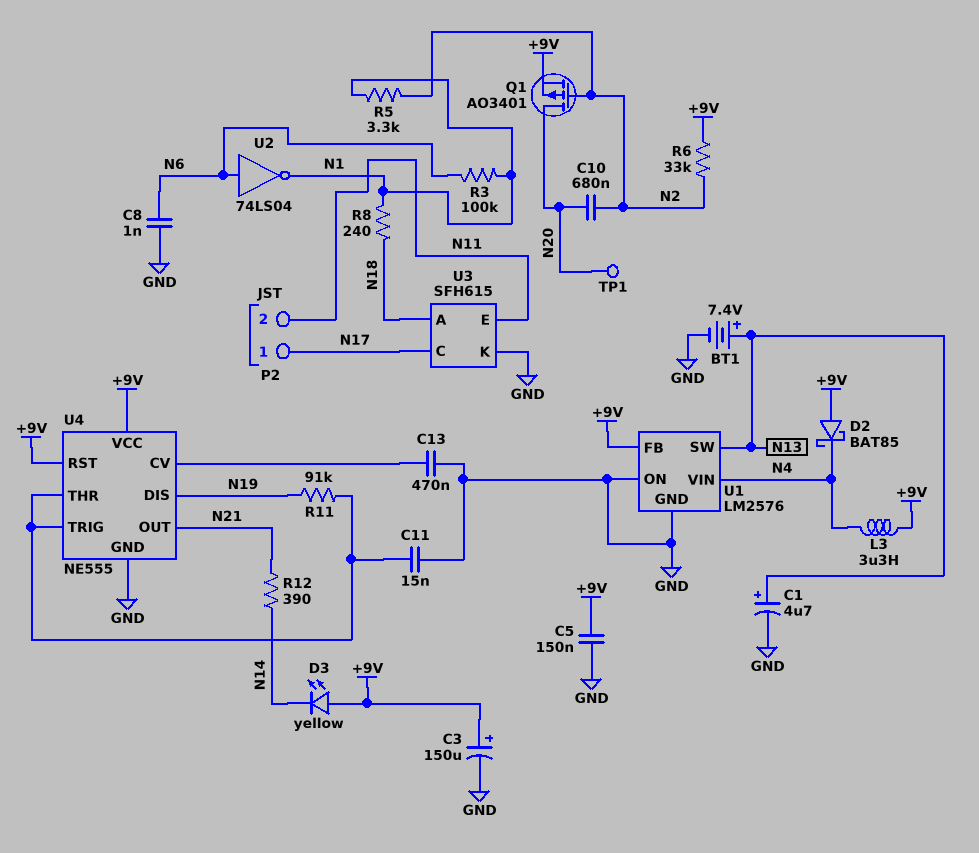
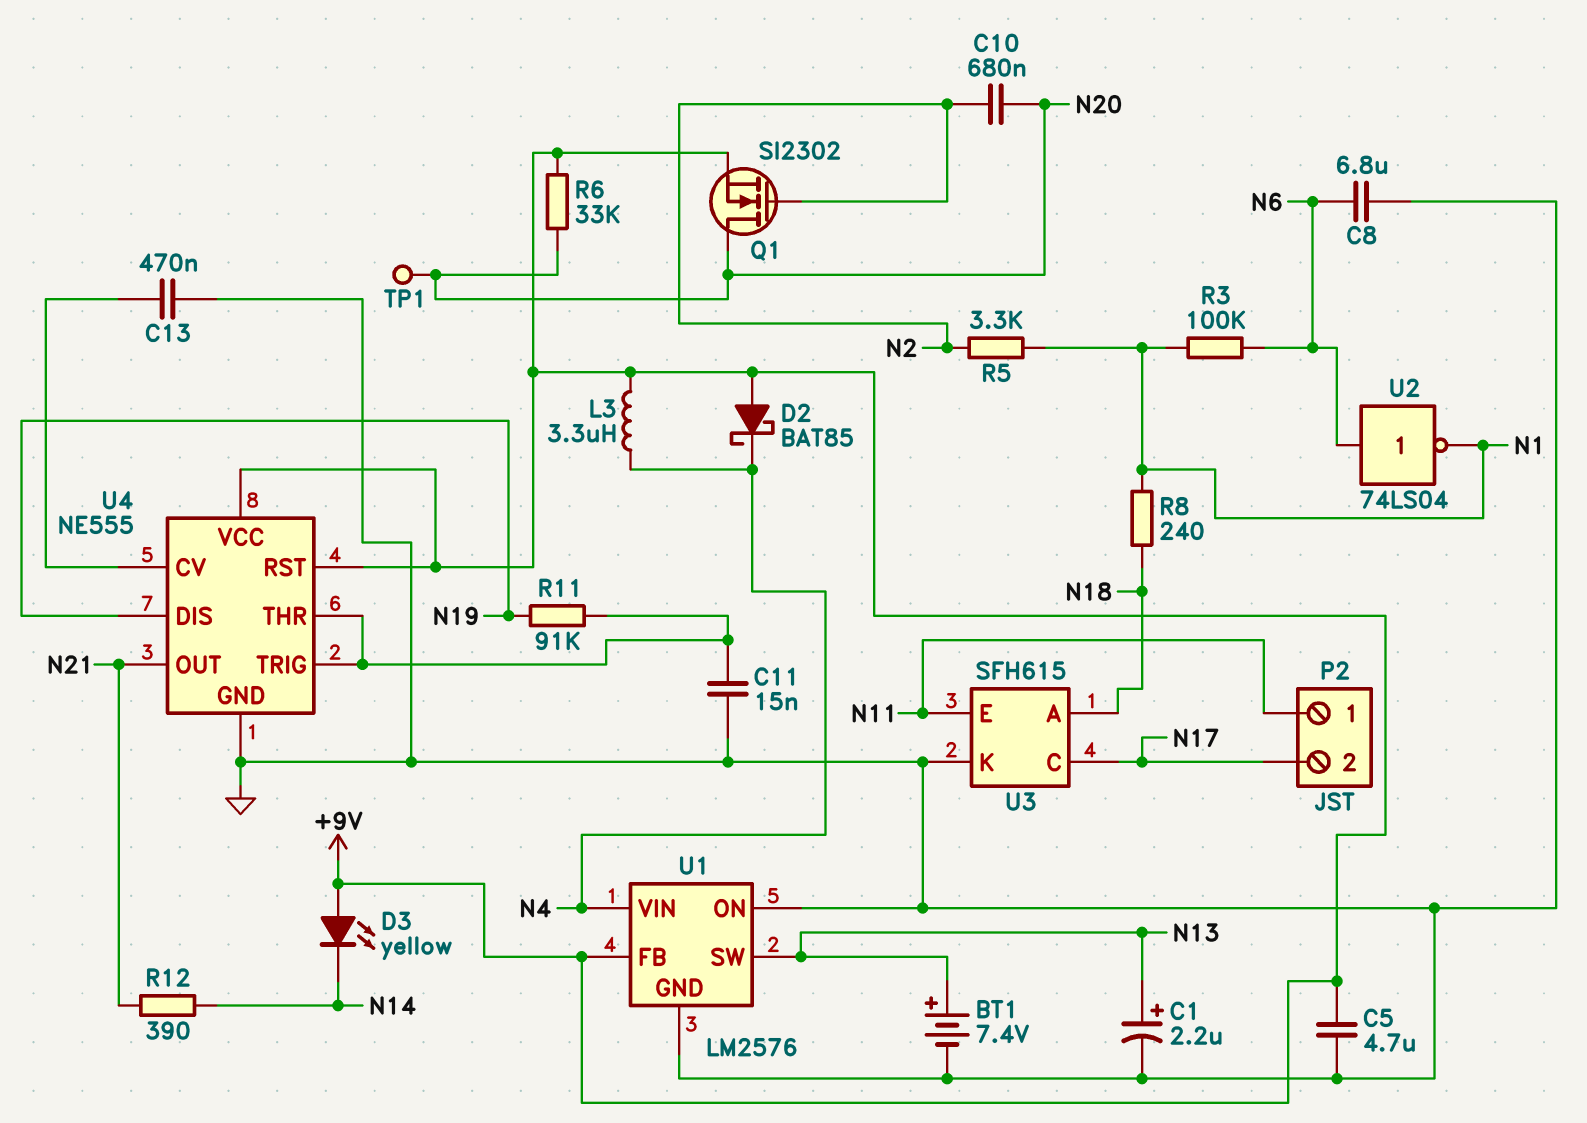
C1: 4.7uF (plus N13, minus GND) -> 2.2uF (plus N13, minus GND)
C3: 150uF (plus +9V, minus GND) -> none
C5: 150nF (+9V, GND) -> 4.7uF (+9V, GND)
C8: 1nF (GND, N6) -> 6.8uF (GND, N6)
P2 pin 1: N17 -> N11
P2 pin 2: N11 -> N17
Q1: PMOS AO3401 (G N2, D N20, S +9V) -> NMOS SI2302 (G N2, D N20, S +9V)
R6: 33k (+9V, N2) -> 33k (+9V, N20)

